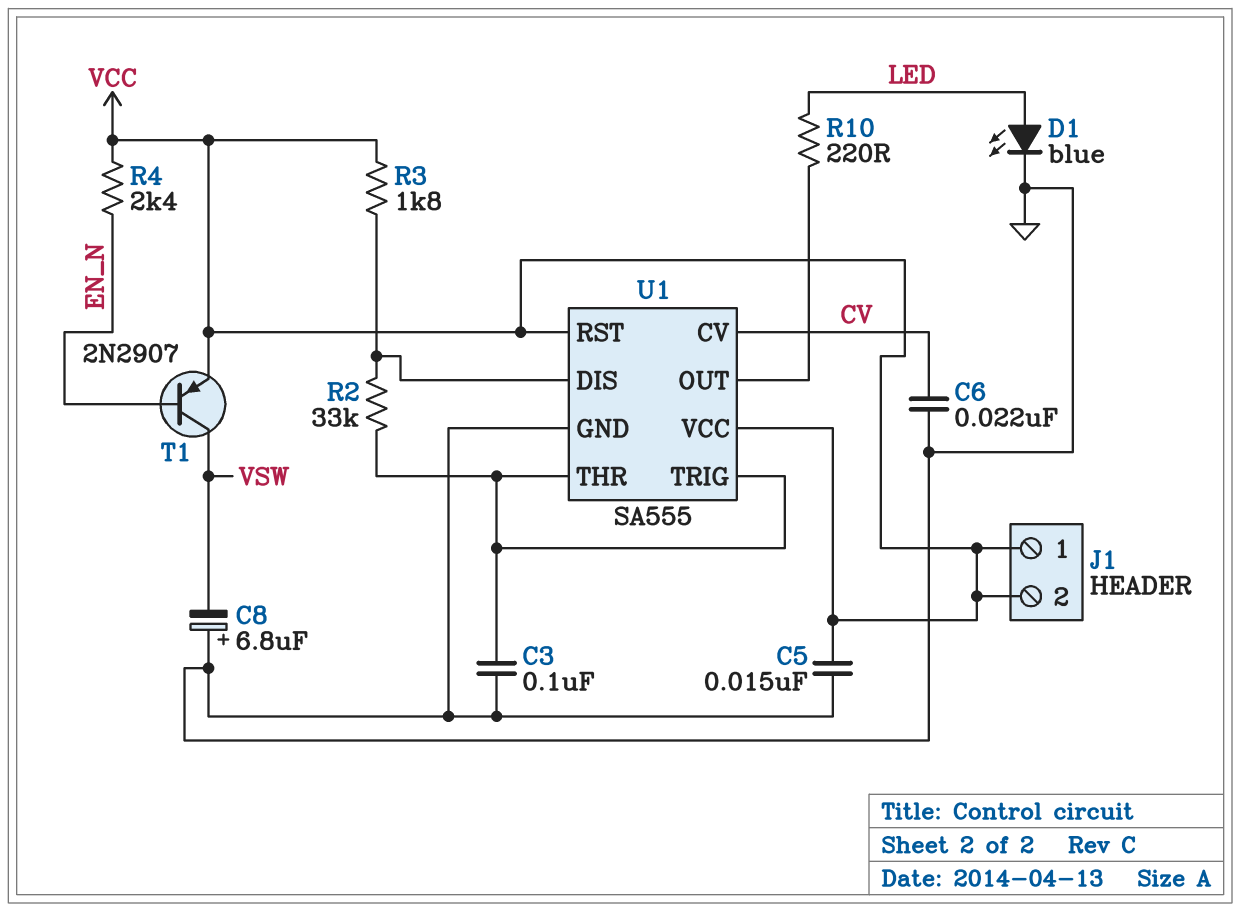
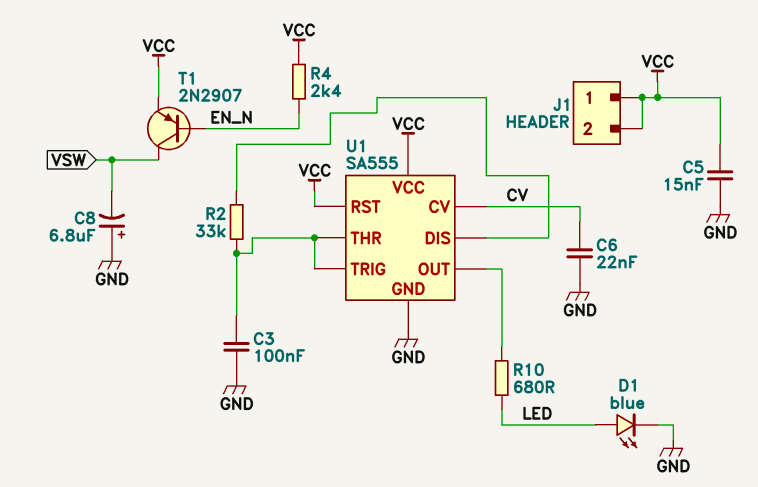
R3: 1.8k (U1/DIS, VCC) -> none
R10: 220 (LED, U1/OUT) -> 680 (LED, U1/OUT)

